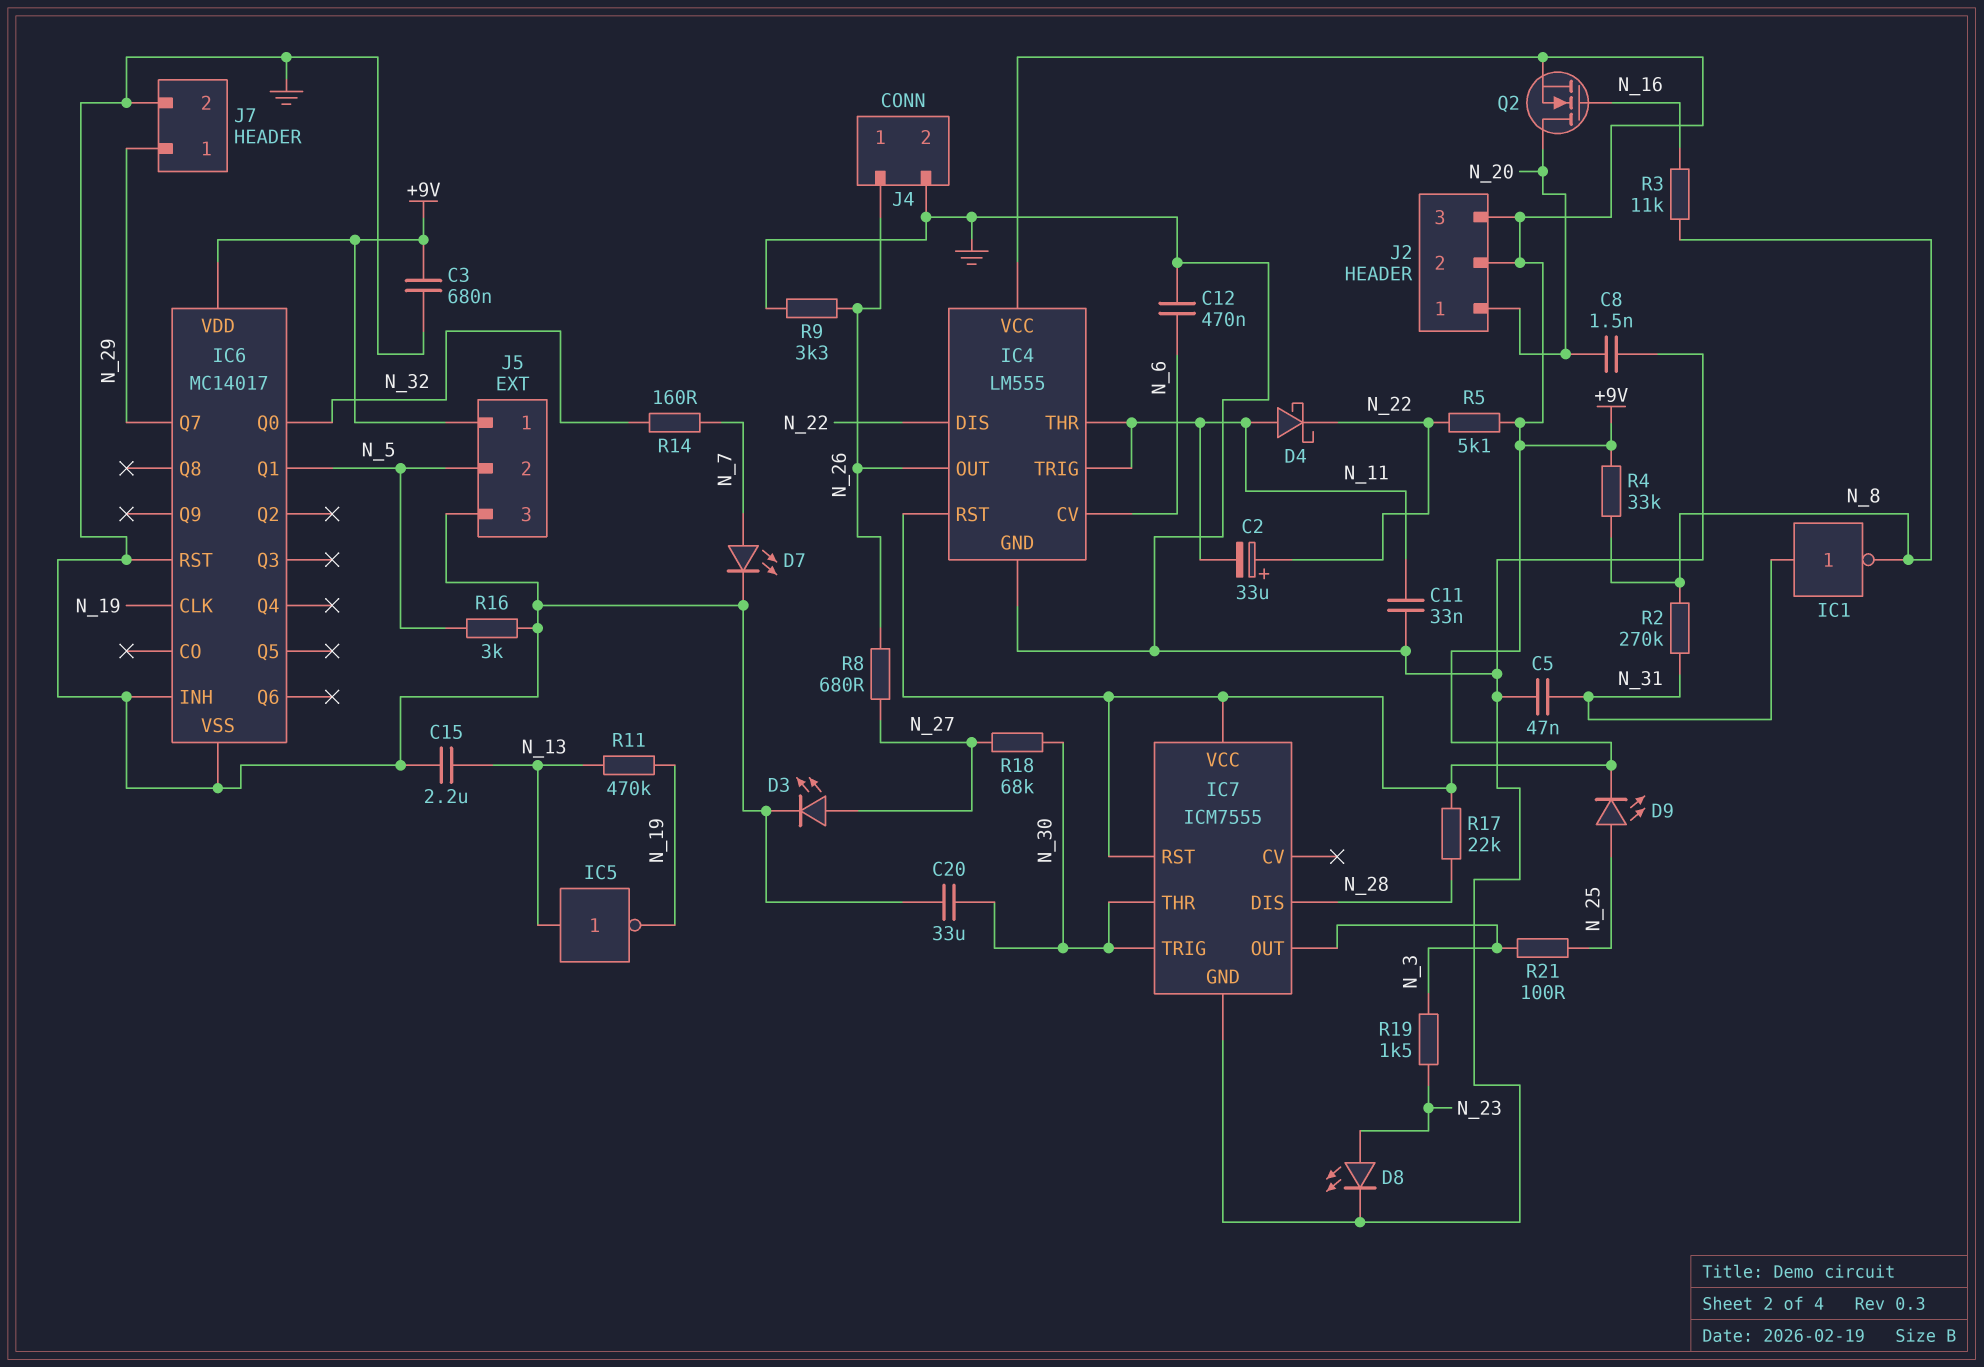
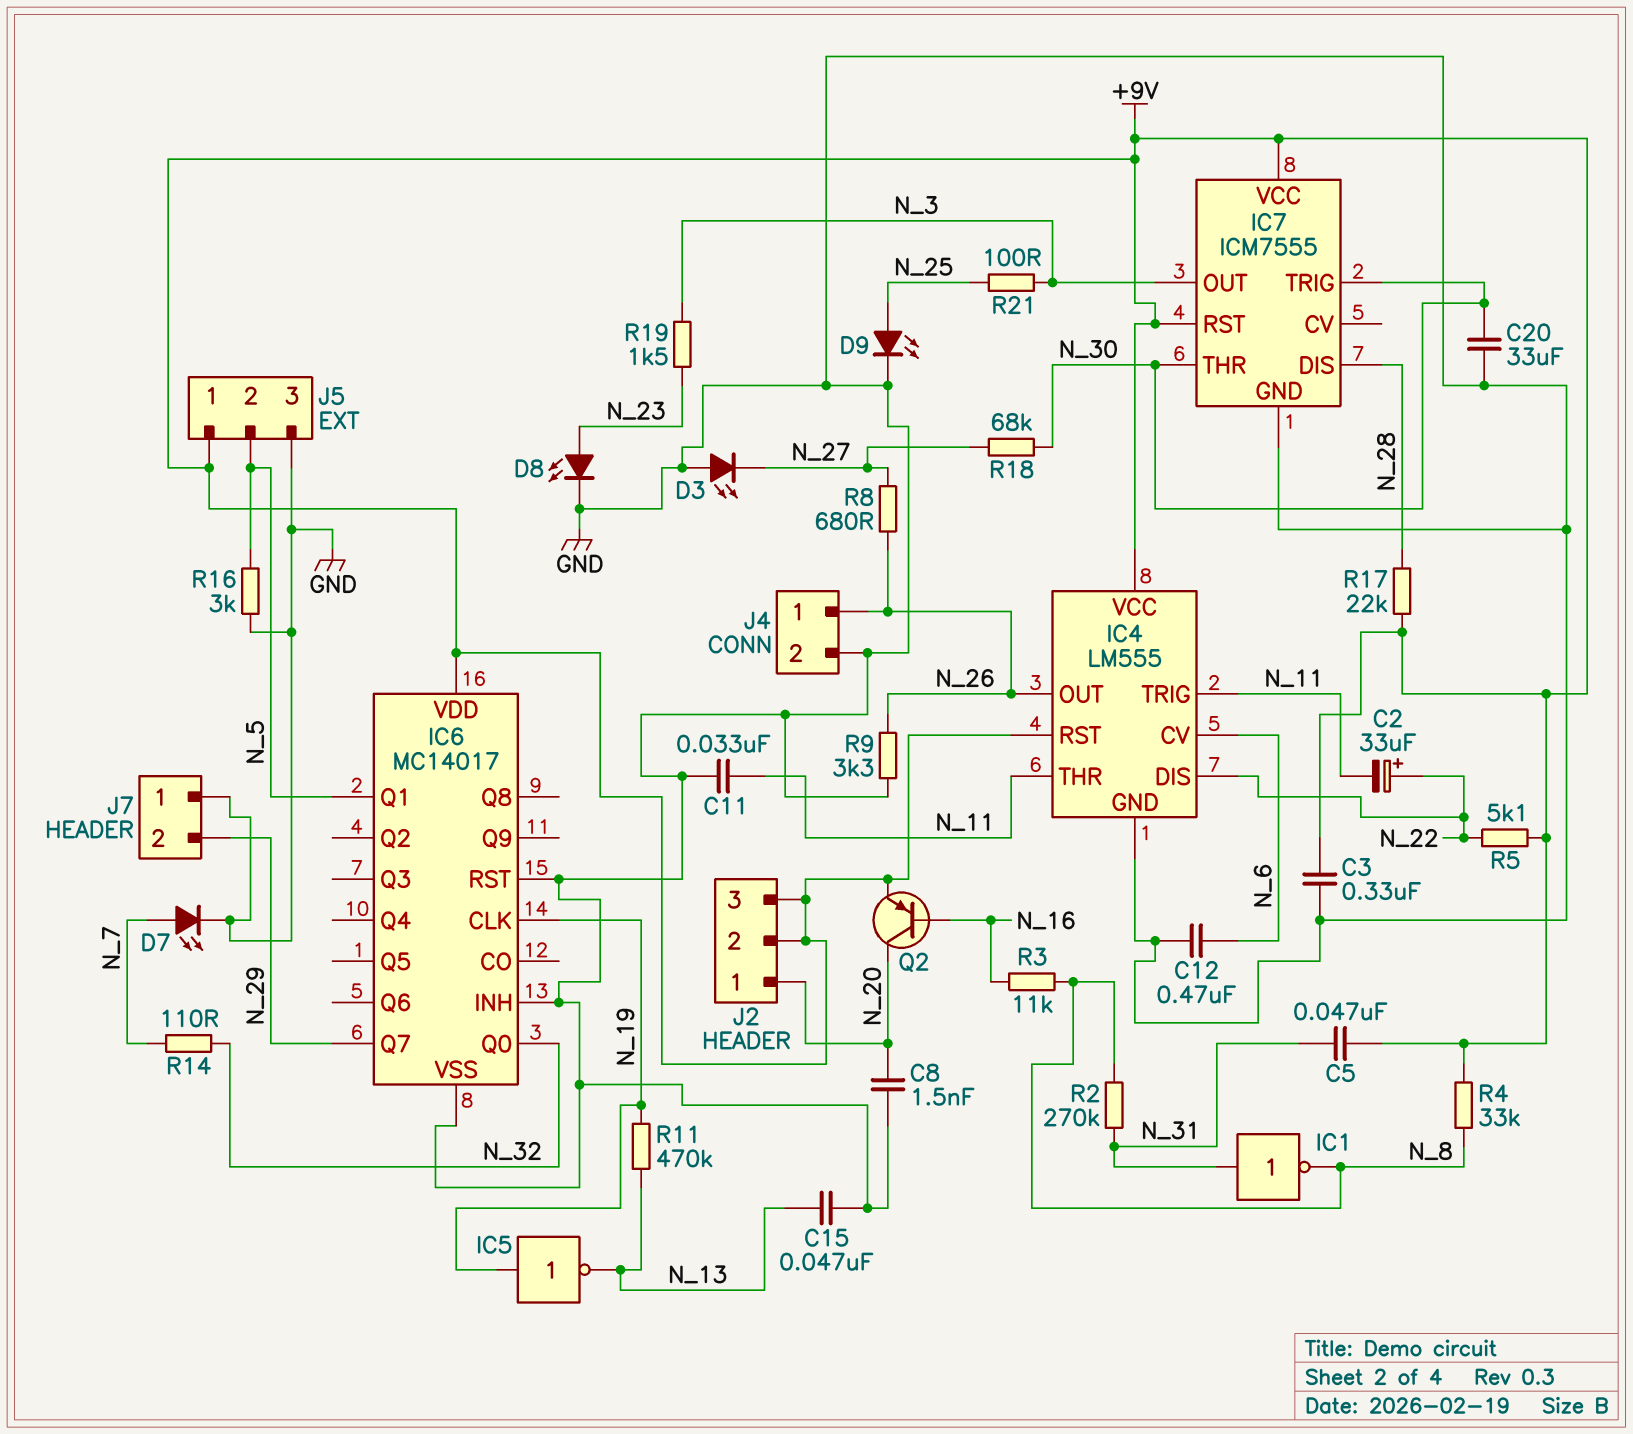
C3: 680nF (+9V, GND) -> 330nF (+9V, GND)
C5: 47nF (GND, N_31) -> 47nF (+9V, N_31)
C15: 2.2uF (GND, N_13) -> 47nF (GND, N_13)
D3: LED (A N_27, K GND) -> LED (A GND, K N_27)
D4: schottky (A N_11, K N_22) -> none
D9: LED (A N_25, K +9V) -> LED (A N_25, K GND)
IC5: NOT (in N_13, out N_19) -> NOT (in N_19, out N_13)
J7 pin 1: N_29 -> GND
J7 pin 2: GND -> N_29
Q2: NMOS (G N_16, D N_20, S +9V) -> PNP (B N_16, C N_20, E +9V)
R14: 160 (N_7, N_32) -> 110 (N_7, N_32)

